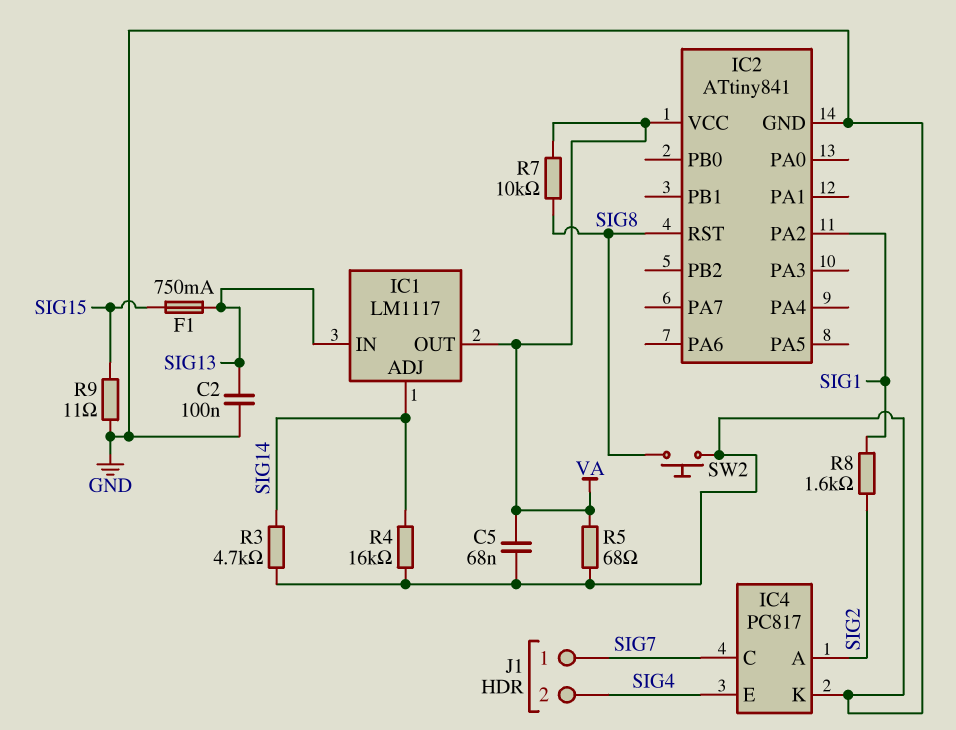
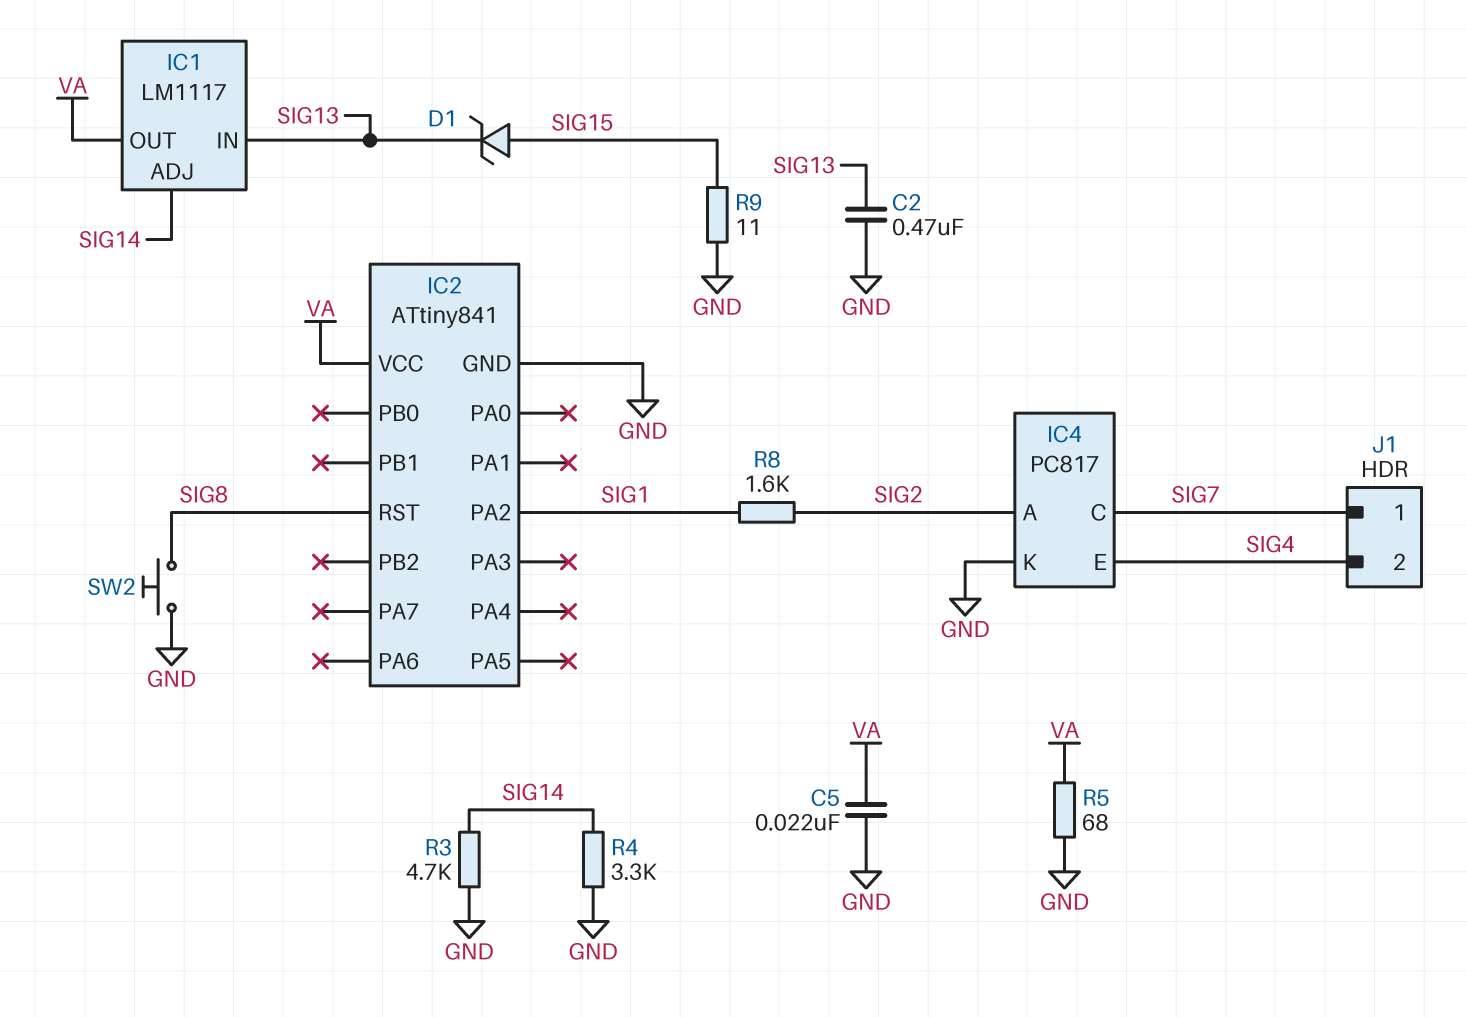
C2: 100nF (GND, SIG13) -> 470nF (GND, SIG13)
C5: 68nF (GND, VA) -> 22nF (GND, VA)
D1: none -> zener (A SIG15, K SIG13)
F1: 750mA (SIG13, SIG15) -> none
R4: 16k (GND, SIG14) -> 3.3k (GND, SIG14)
R7: 10k (SIG8, VA) -> none

